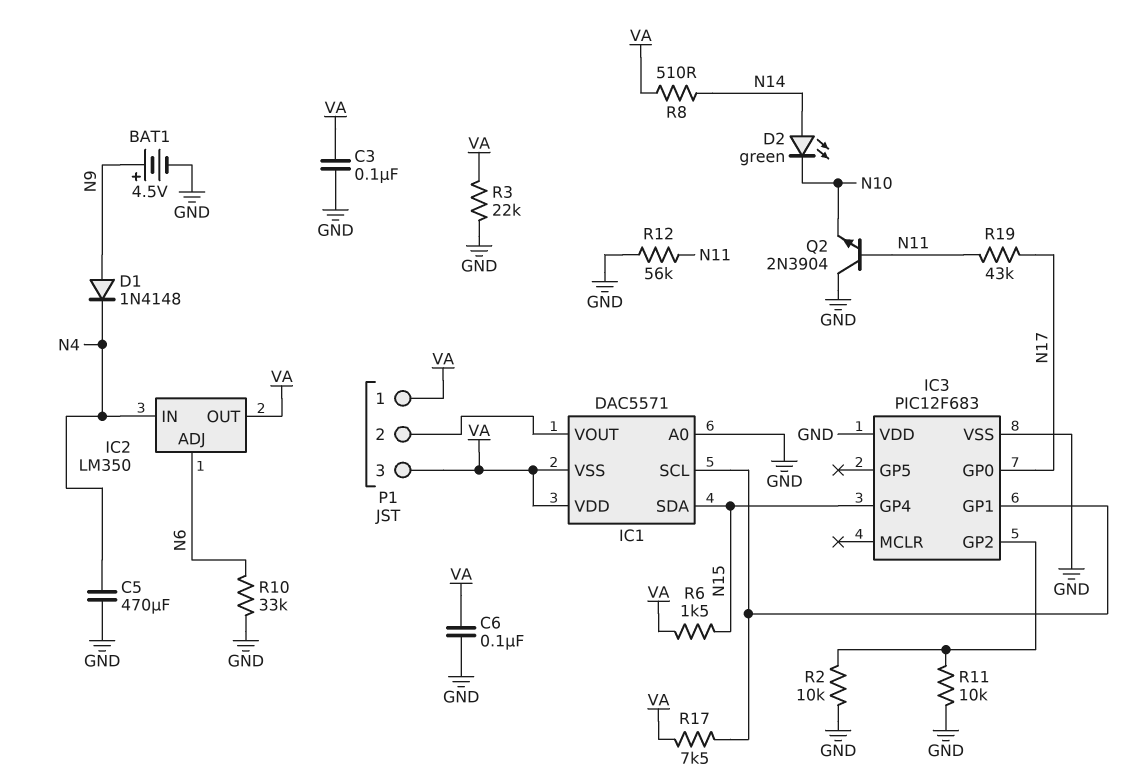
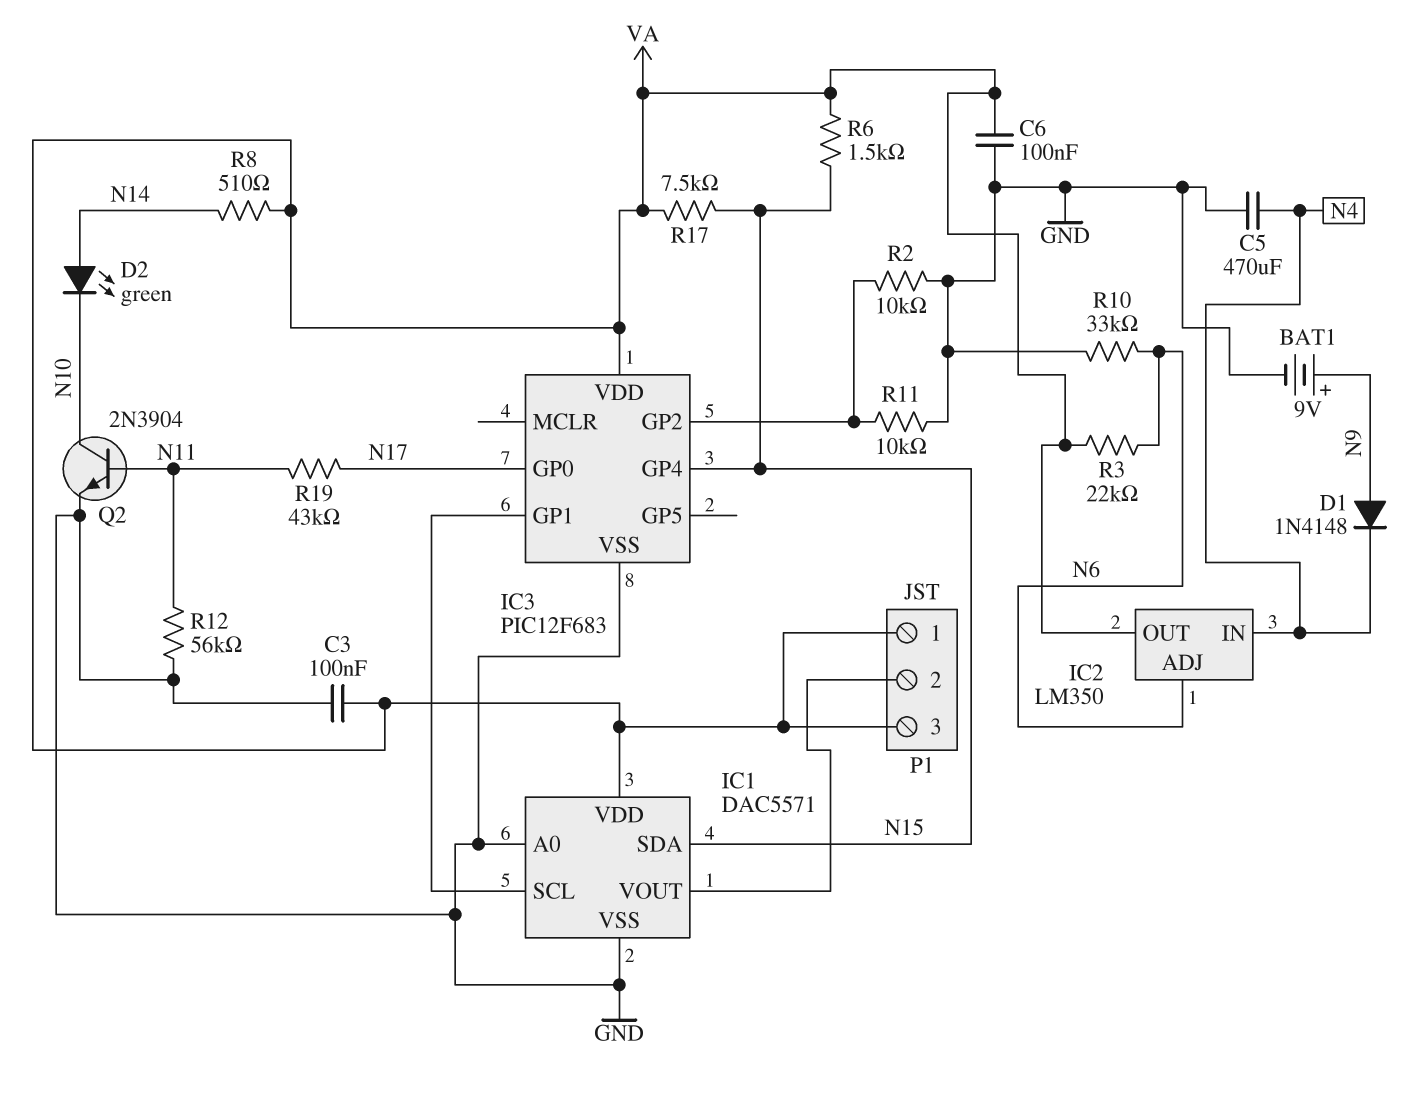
BAT1: 4.5V (plus N9, minus GND) -> 9V (plus N9, minus GND)
IC1 pin VSS: VA -> GND
IC3 pin VDD: GND -> VA
Q2: NPN 2N3904 (B N11, C GND, E N10) -> NPN 2N3904 (B N11, C N10, E GND)
R3: 22k (GND, VA) -> 22k (N6, VA)
R17: 7.5k (IC1/SCL, VA) -> 7.5k (N15, VA)

